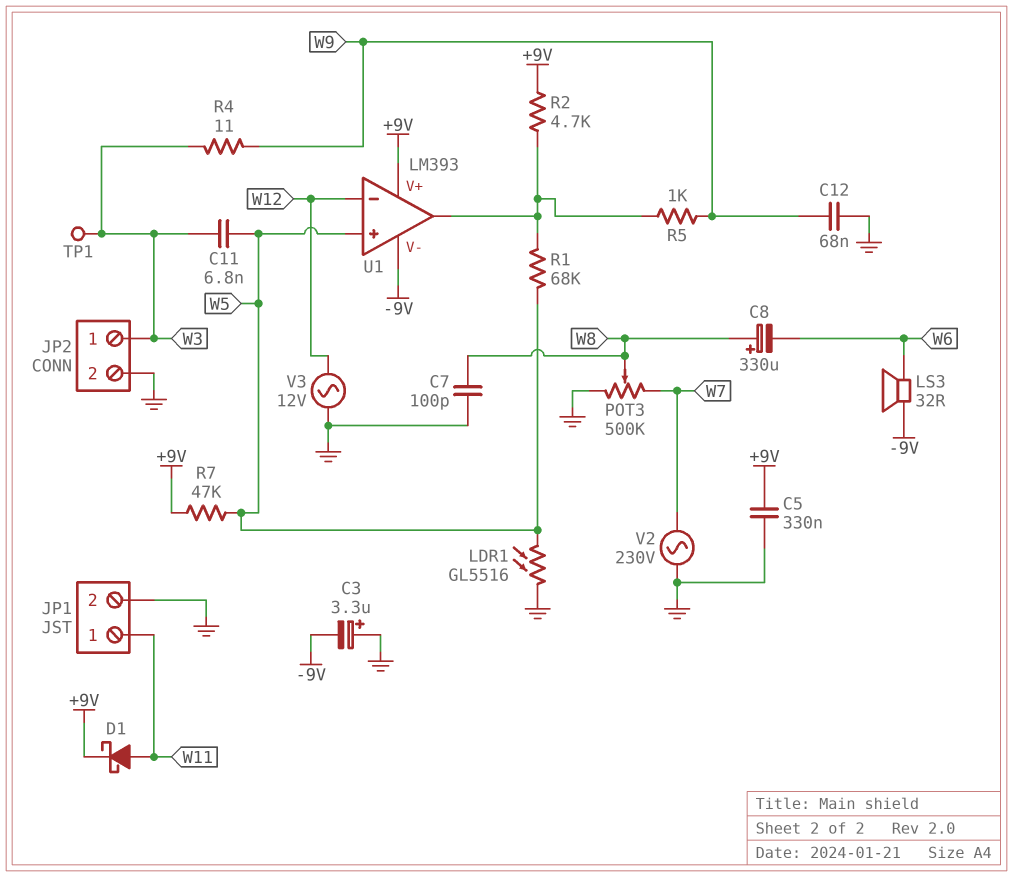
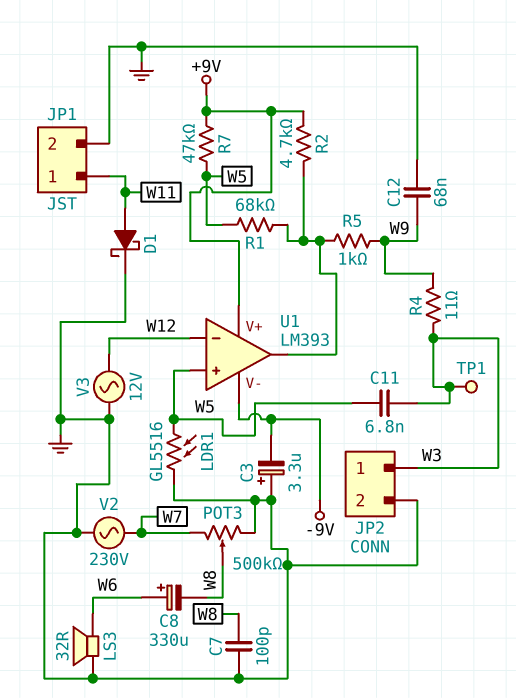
C5: 330nF (+9V, GND) -> none
C8: 330uF (plus W8, minus W6) -> 330uF (plus W6, minus W8)
D1: schottky (A W11, K +9V) -> schottky (A W11, K GND)
LS3: speaker 32R (-9V, W6) -> speaker 32R (GND, W6)

